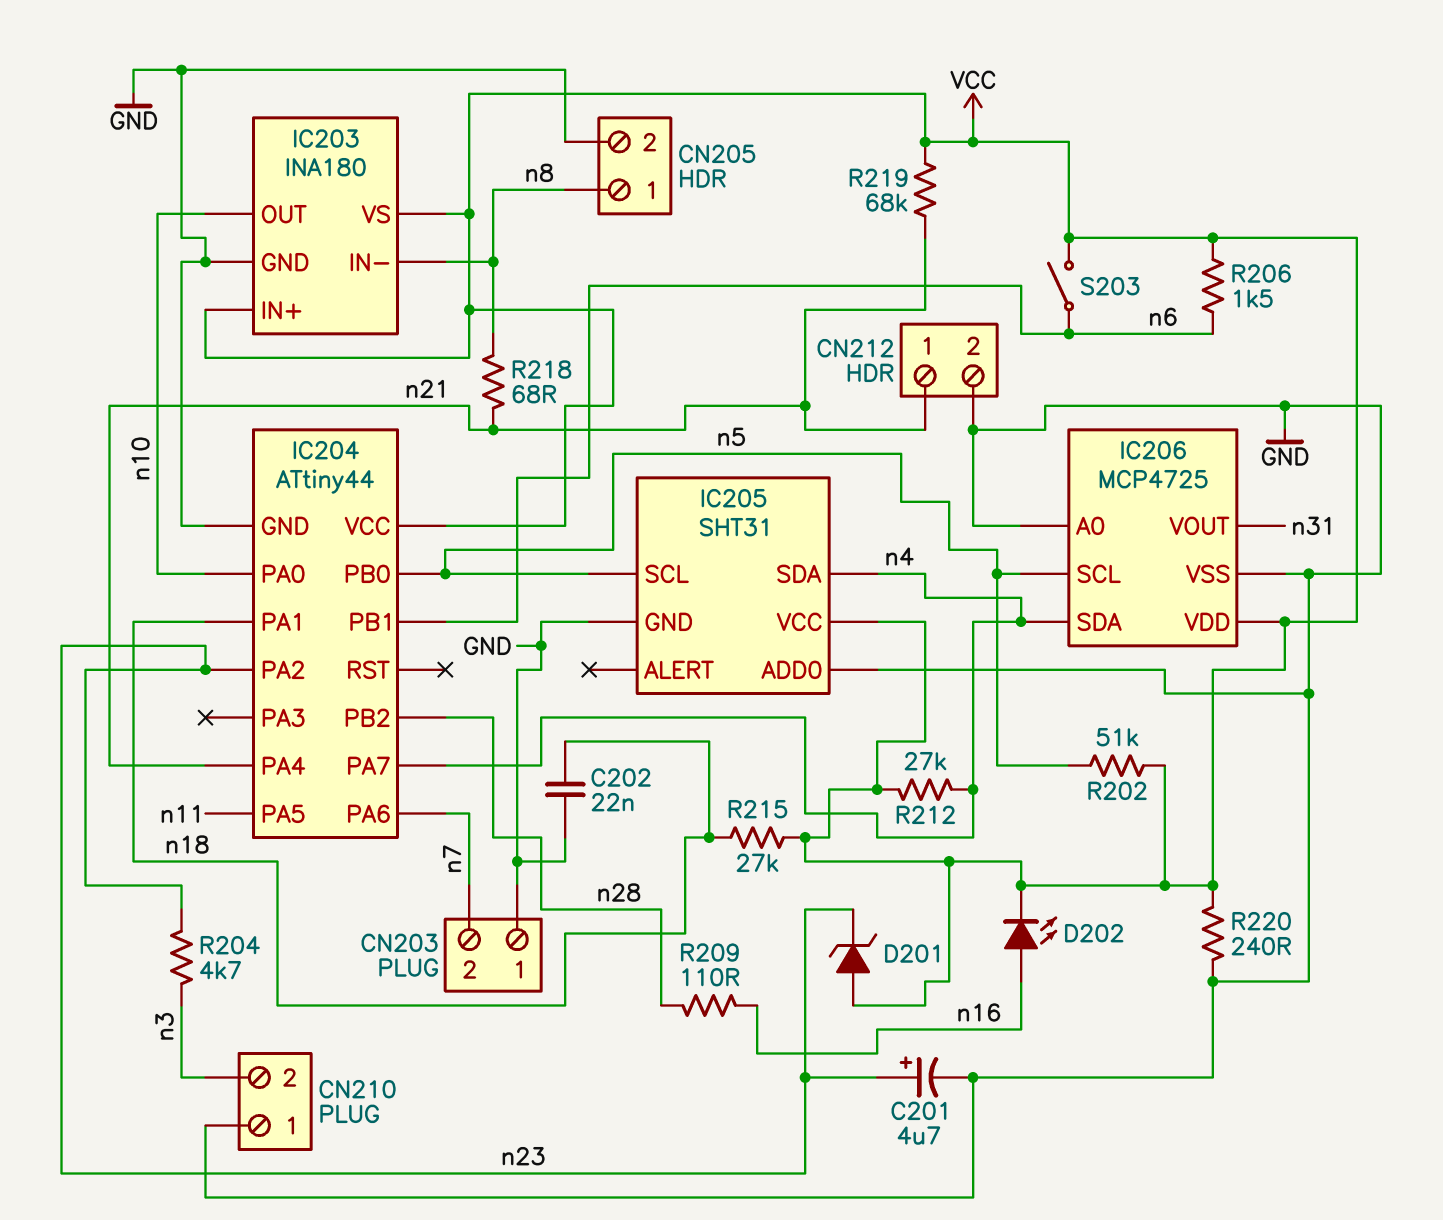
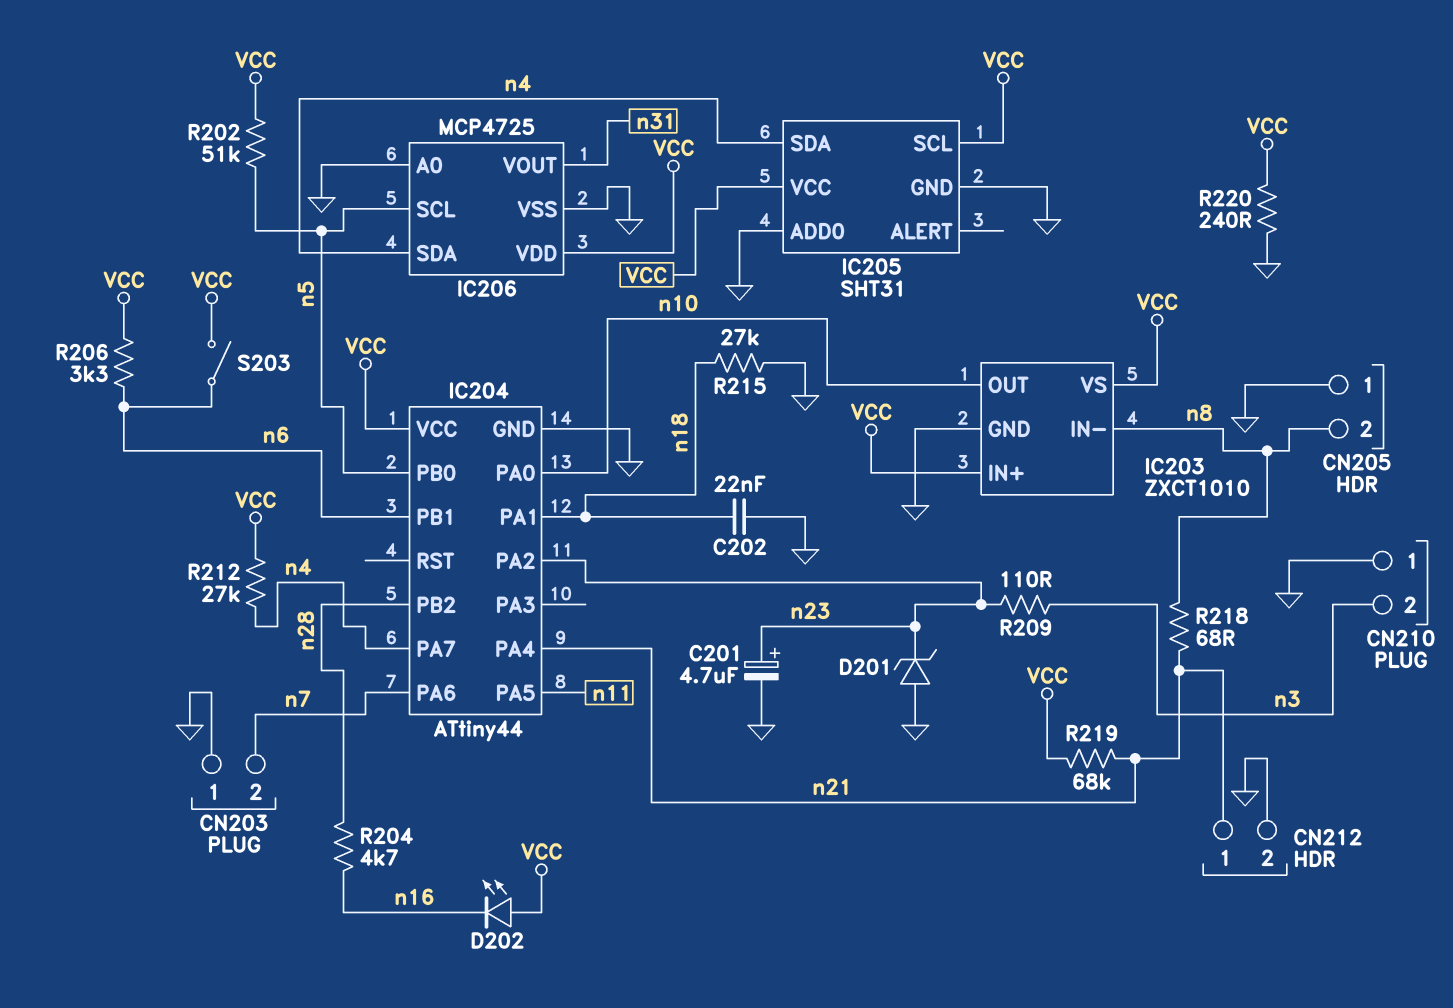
CN205 pin 1: n8 -> GND
CN205 pin 2: GND -> n8
D201: zener (A VCC, K n23) -> zener (A GND, K n23)
D202: LED (A n16, K VCC) -> LED (A VCC, K n16)
IC203: INA180 -> ZXCT1010
IC205 pin SCL: n5 -> VCC
R204: 4.7k (n3, n23) -> 4.7k (n16, n28)
R206: 1.5k (VCC, n6) -> 3.3k (VCC, n6)
R209: 110 (n16, n28) -> 110 (n3, n23)
R215: 27k (VCC, n18) -> 27k (GND, n18)

